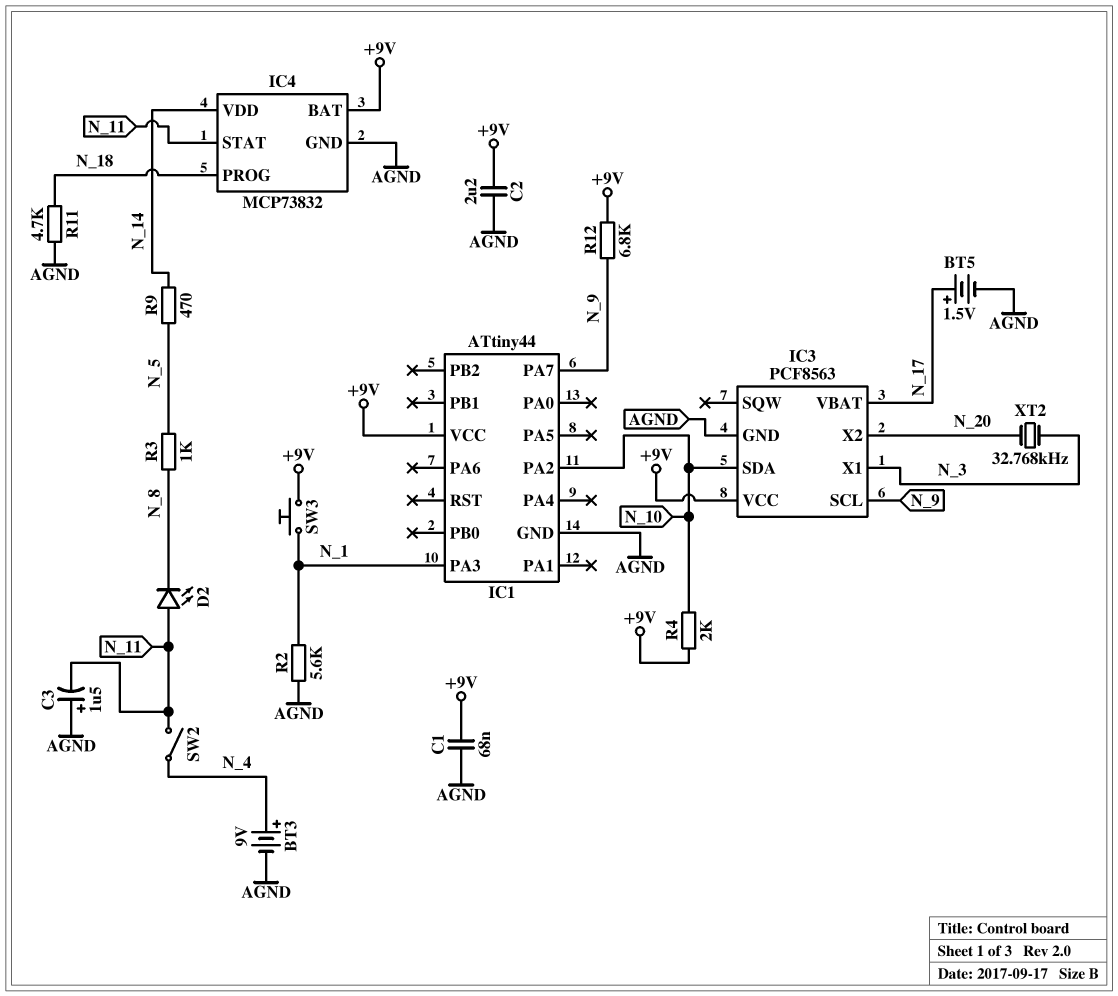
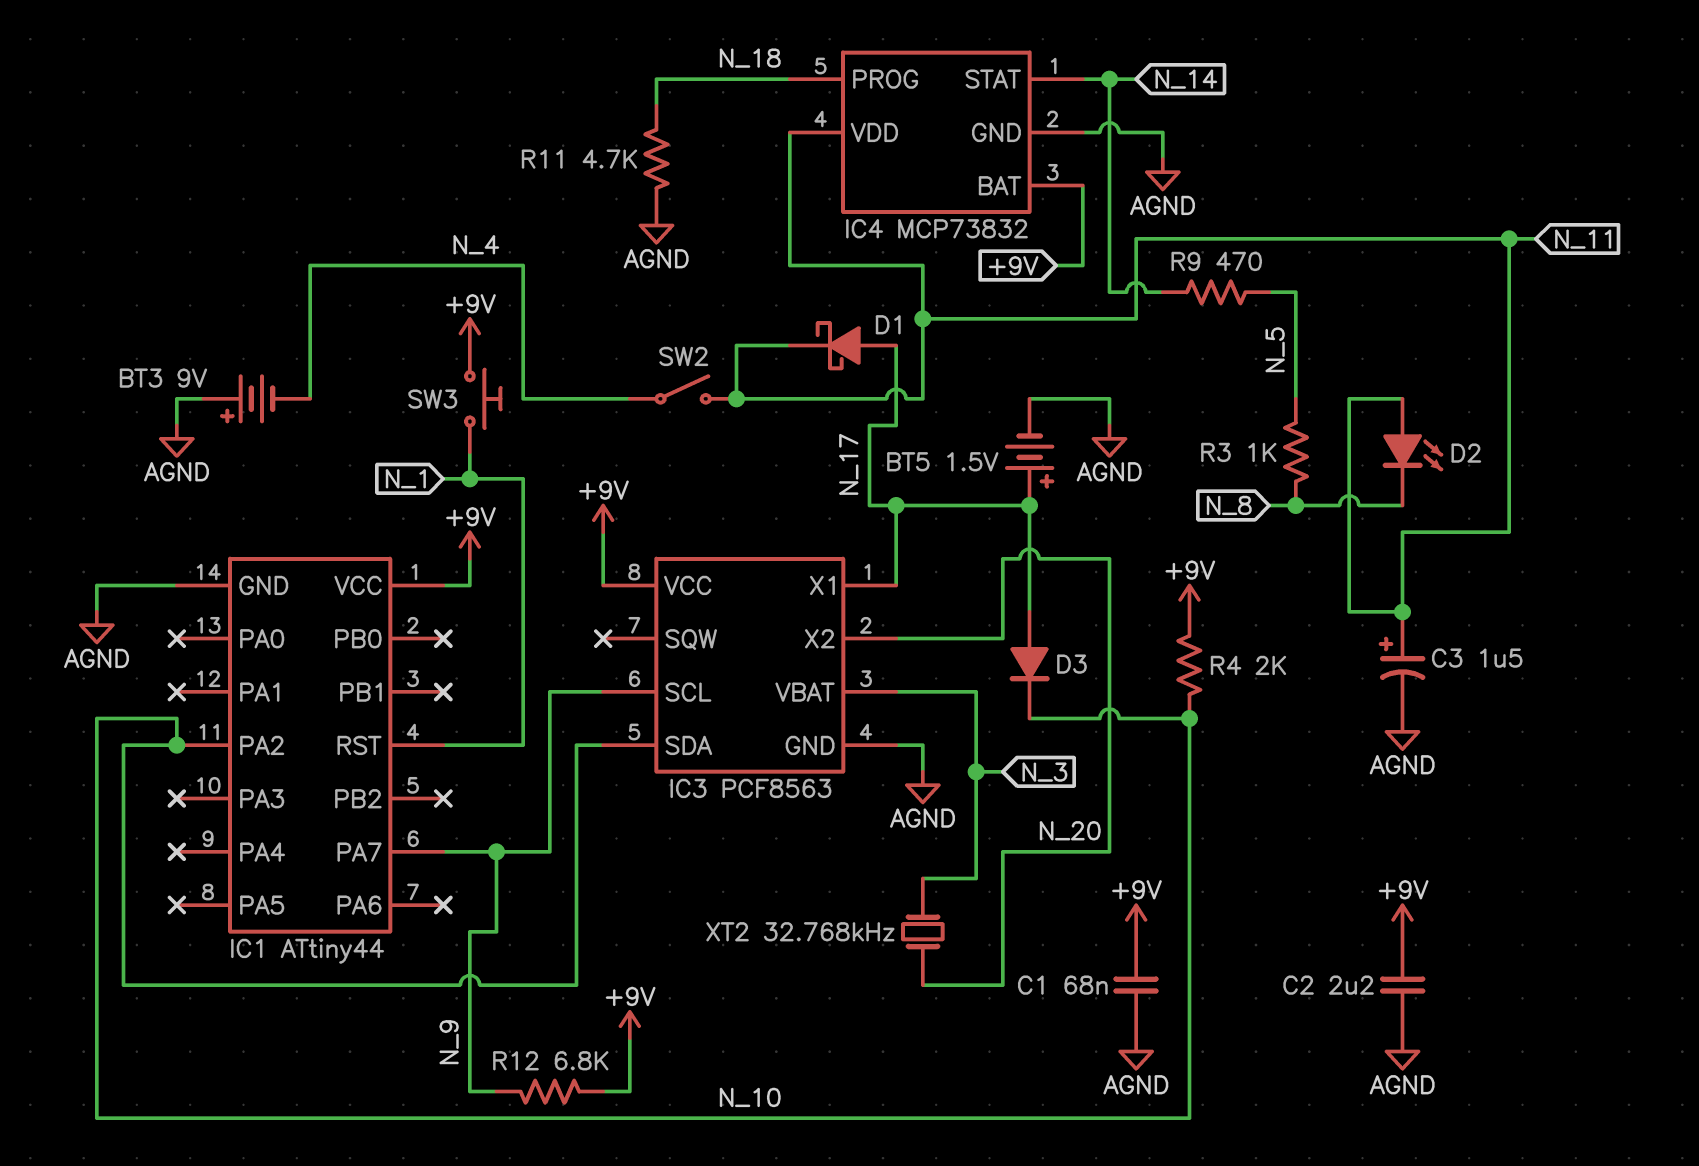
BT3: 9V (plus N_4, minus AGND) -> 9V (plus AGND, minus N_4)
C3: 1.5uF (plus AGND, minus N_11) -> 1.5uF (plus N_11, minus AGND)
D1: none -> schottky (A N_17, K N_11)
D3: none -> diode (A N_17, K N_10)
IC1 pin PA3: N_1 -> none
IC1 pin RST: none -> N_1
IC3 pin VBAT: N_17 -> N_3
IC3 pin X1: N_3 -> N_17
IC4 pin STAT: N_11 -> N_14
IC4 pin VDD: N_14 -> N_11
R2: 5.6k (AGND, N_1) -> none

